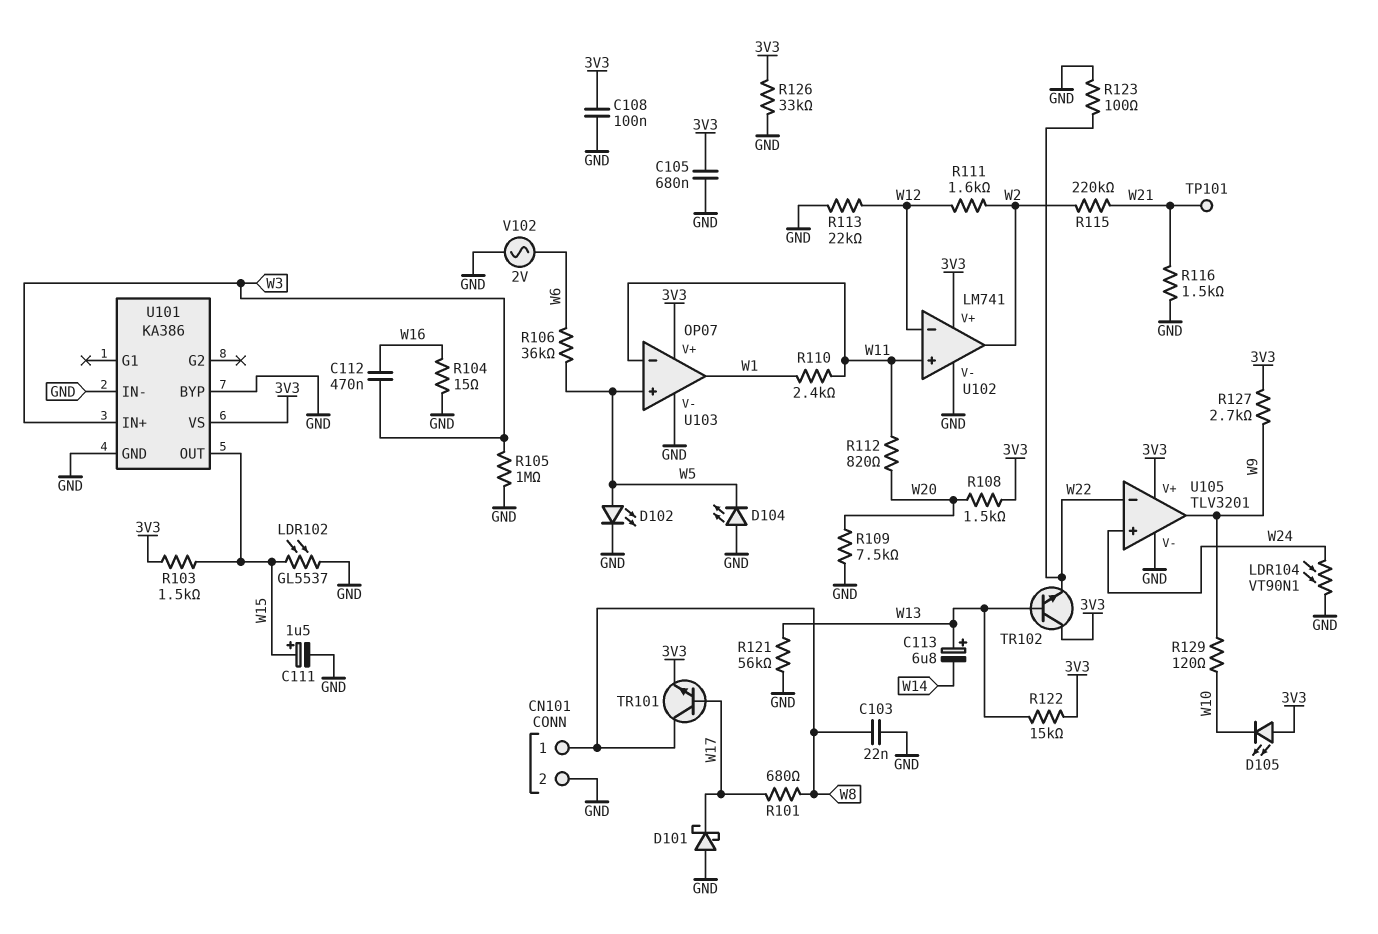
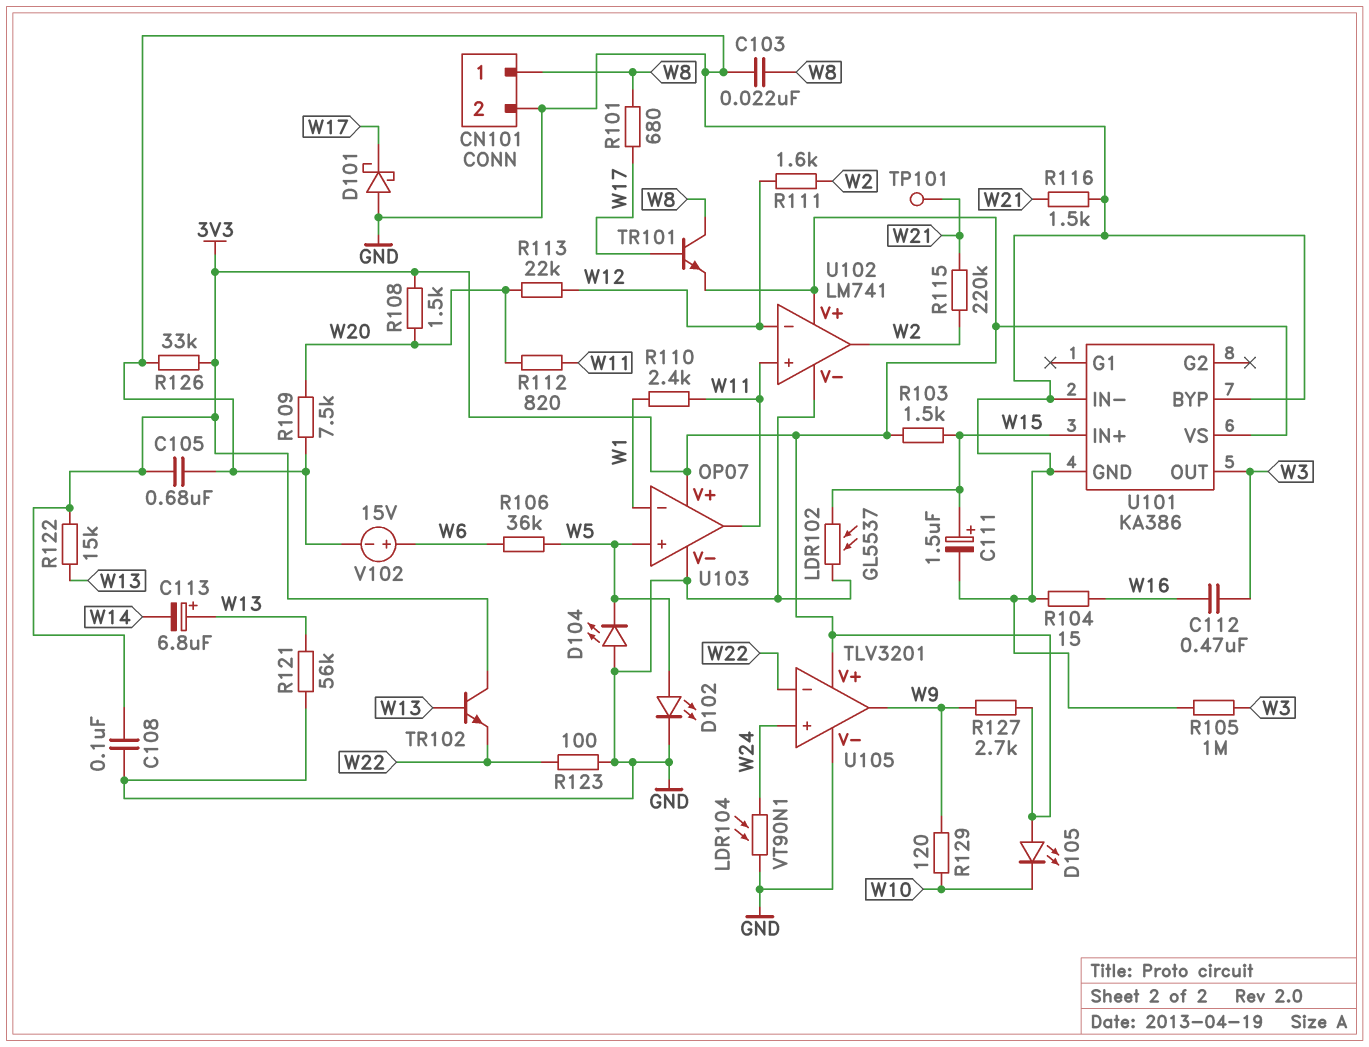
R113: 22k (GND, W12) -> 22k (W12, W20)
U101 pin IN+: W3 -> W15
U101 pin OUT: W15 -> W3
U103 pin in-: W11 -> W1
U103 pin out: W1 -> W11
V102: AC 2V (GND, W6) -> 15V (plus W6, minus GND)

